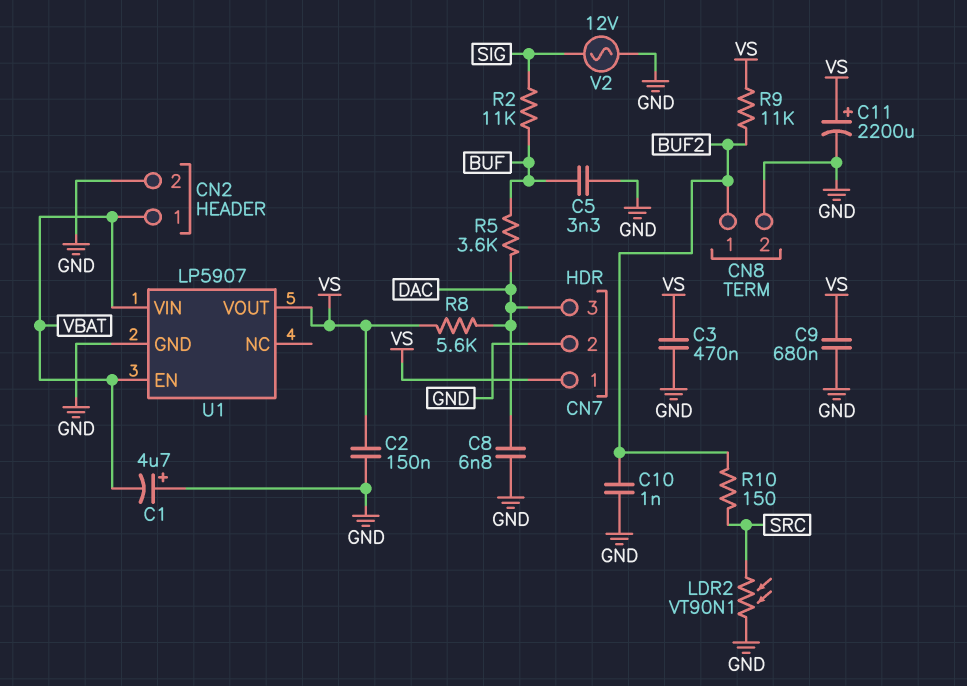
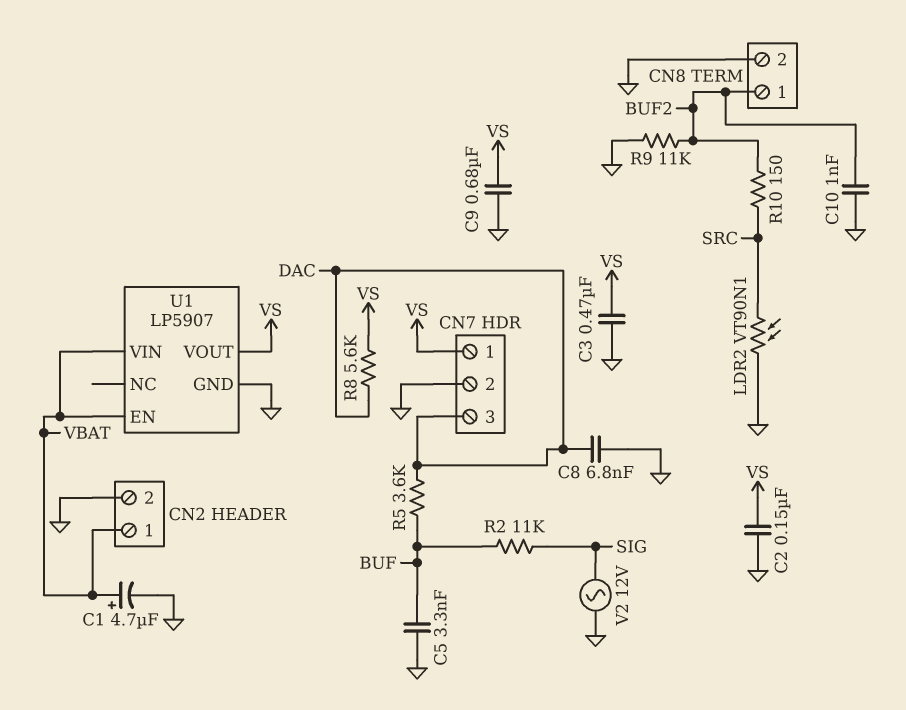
C1: 4.7uF (plus GND, minus VBAT) -> 4.7uF (plus VBAT, minus GND)
C11: 2200uF (plus VS, minus GND) -> none
R9: 11k (BUF2, VS) -> 11k (BUF2, GND)

